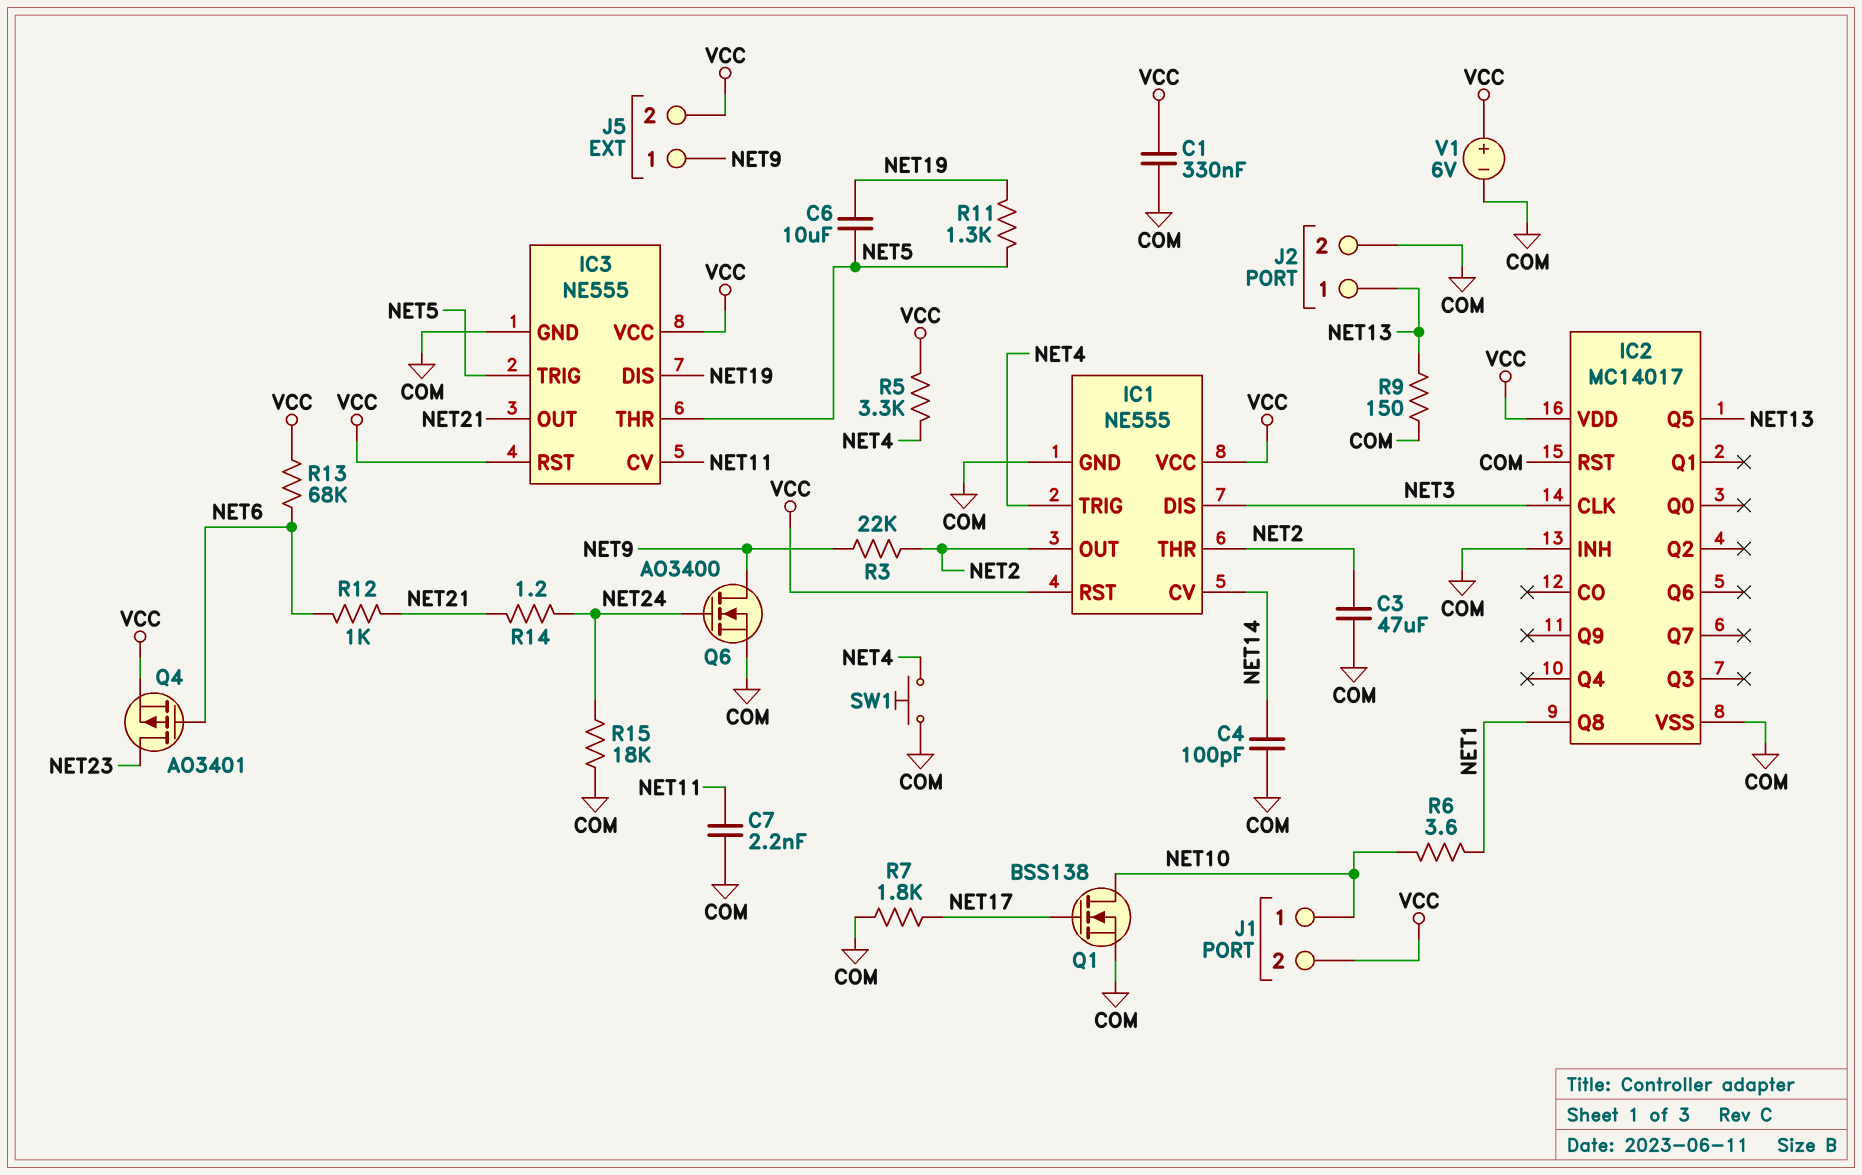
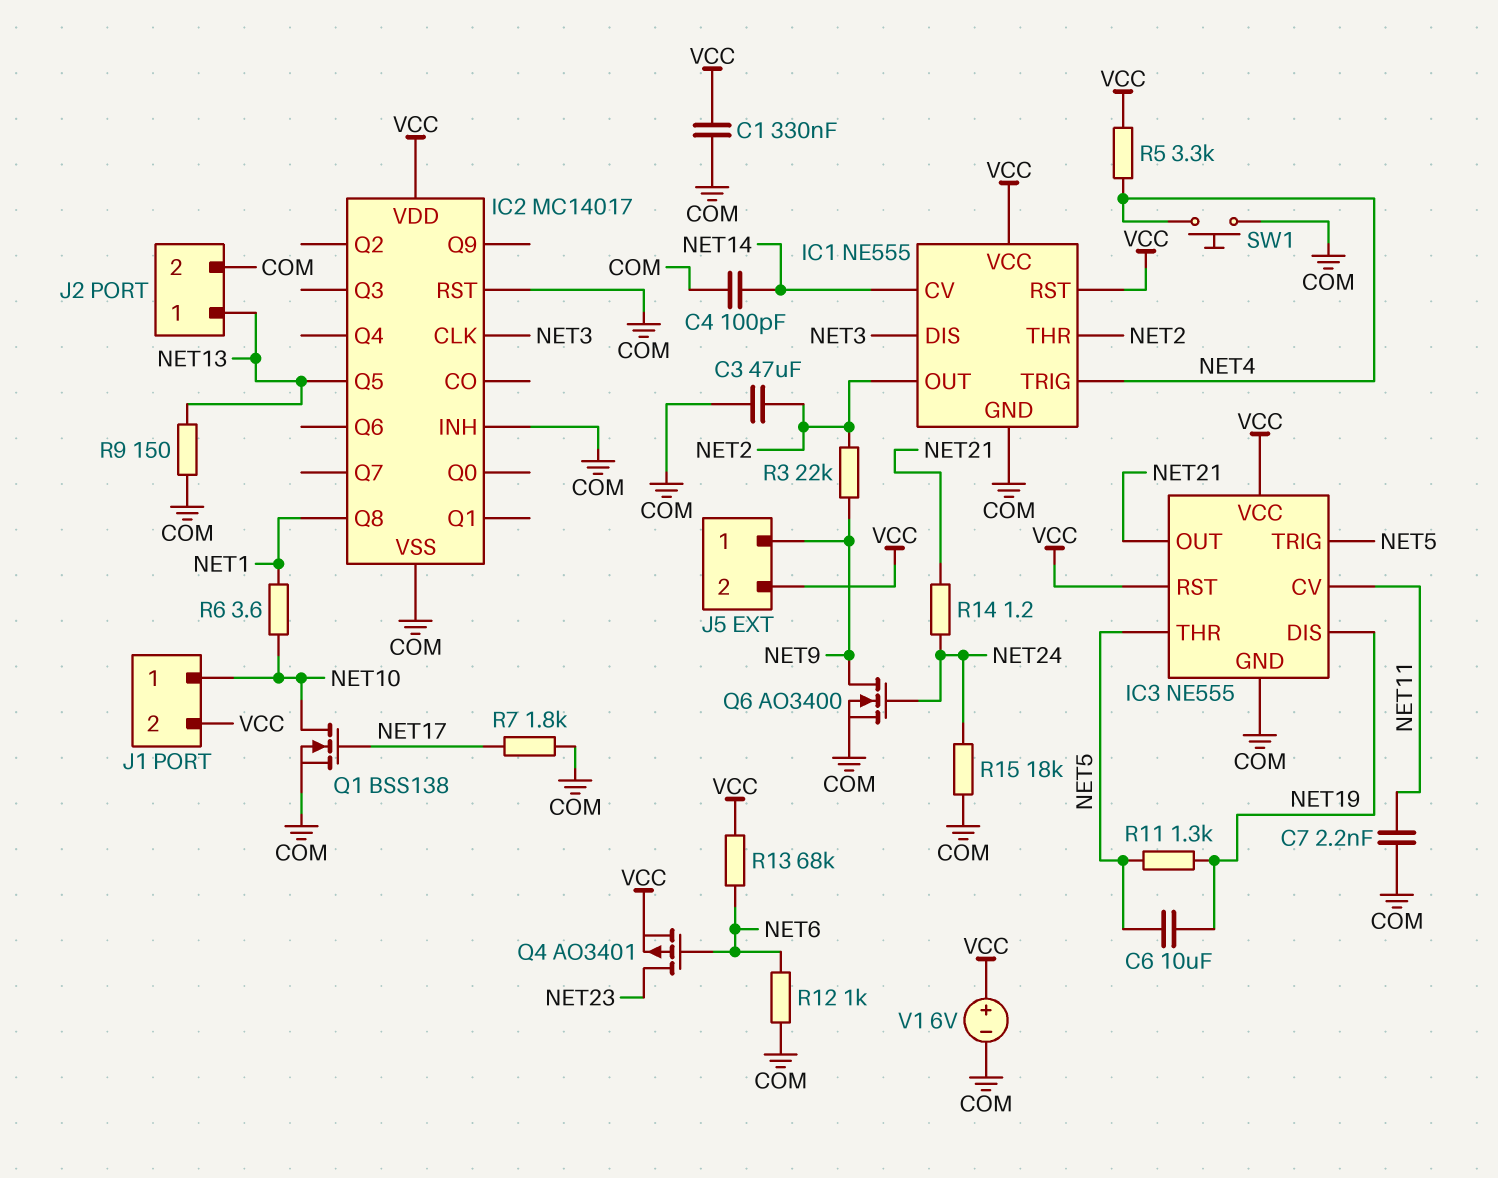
R12: 1k (NET6, NET21) -> 1k (COM, NET6)

